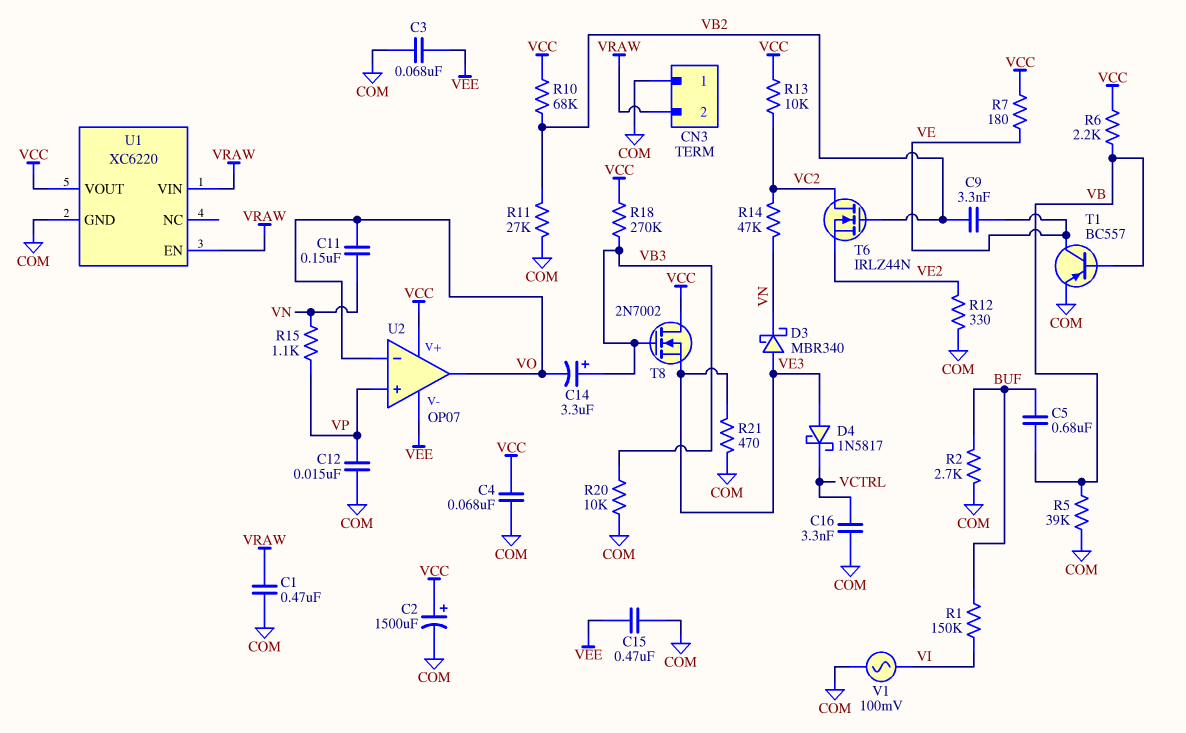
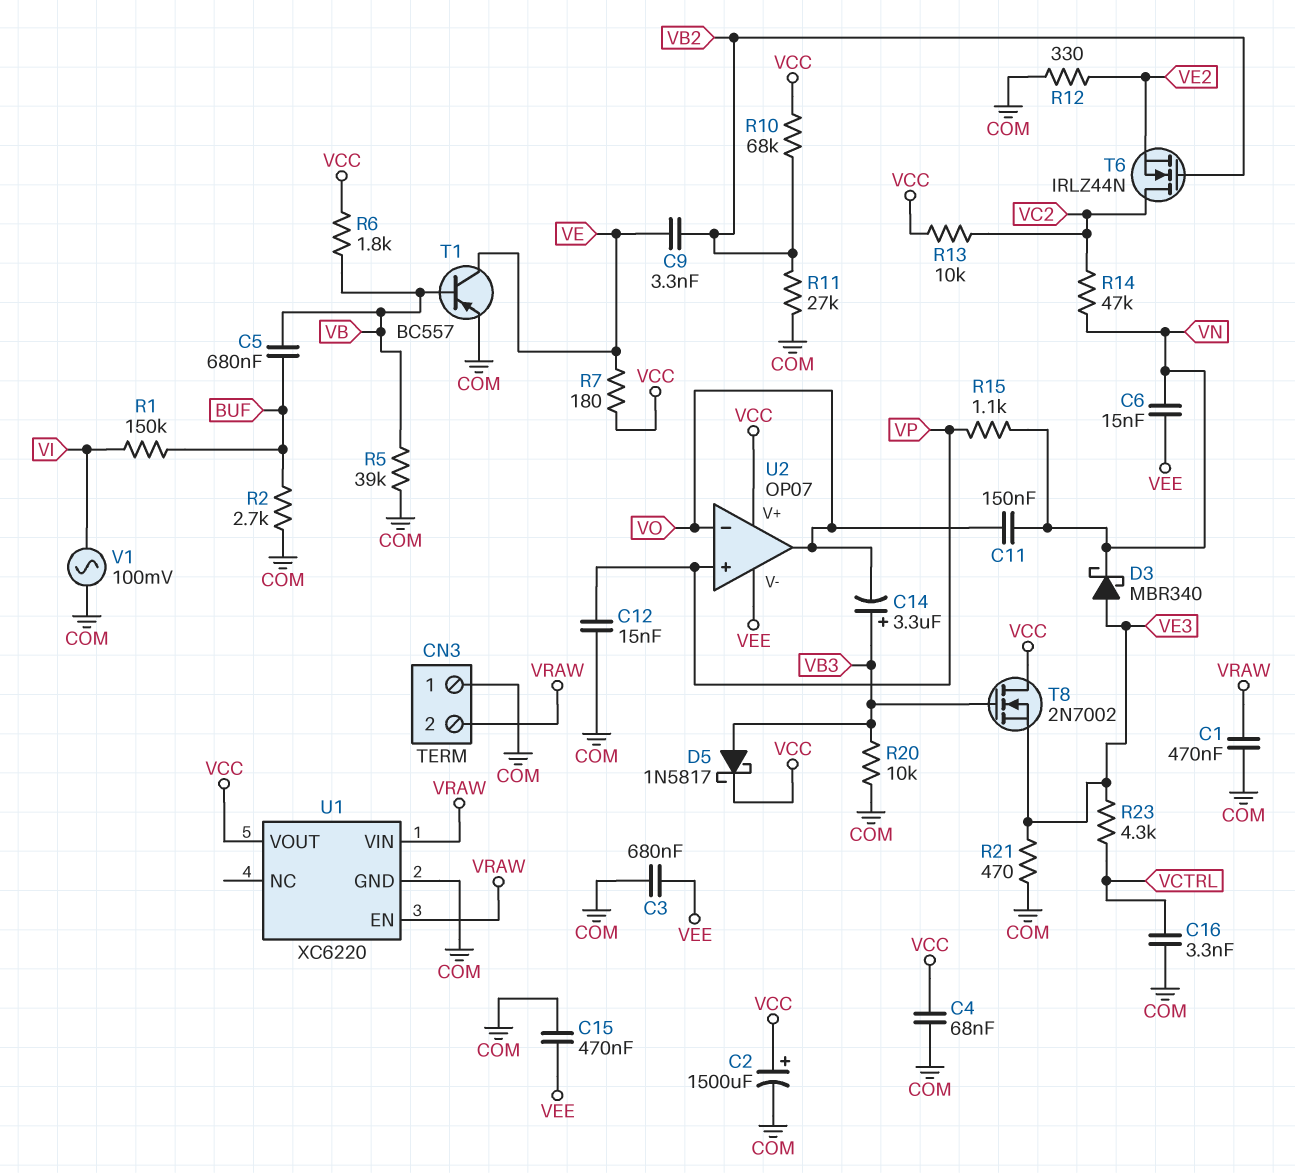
C3: 68nF (COM, VEE) -> 680nF (COM, VEE)
C6: none -> 15nF (VEE, VN)
D4: schottky 1N5817 (A VE3, K VCTRL) -> none
D5: none -> schottky 1N5817 (A VB3, K VCC)
R6: 2.2k (VB, VCC) -> 1.8k (VB, VCC)
R18: 270k (VB3, VCC) -> none
R23: none -> 4.3k (VCTRL, VE3)

